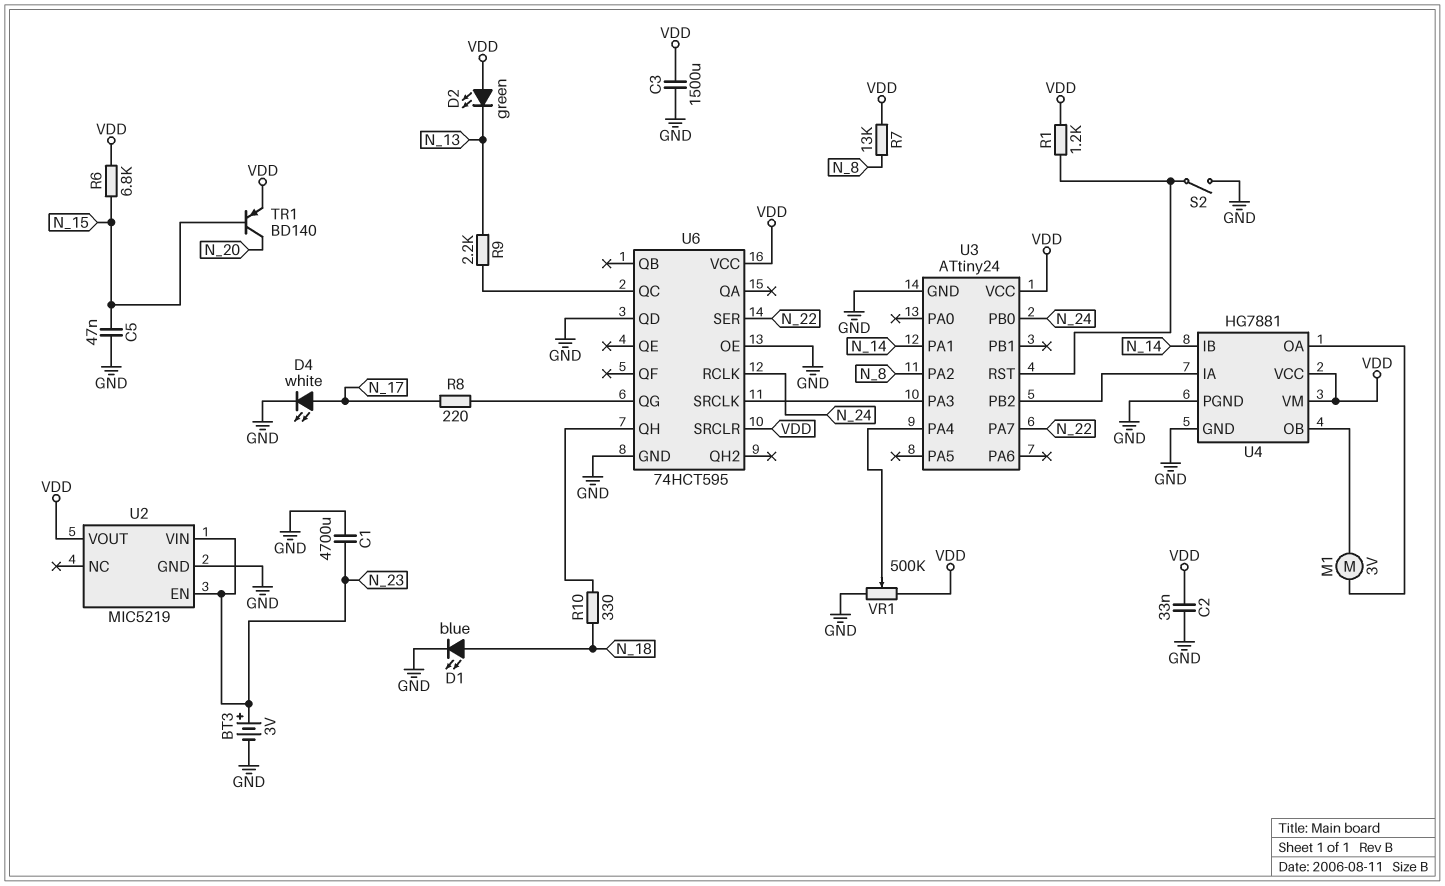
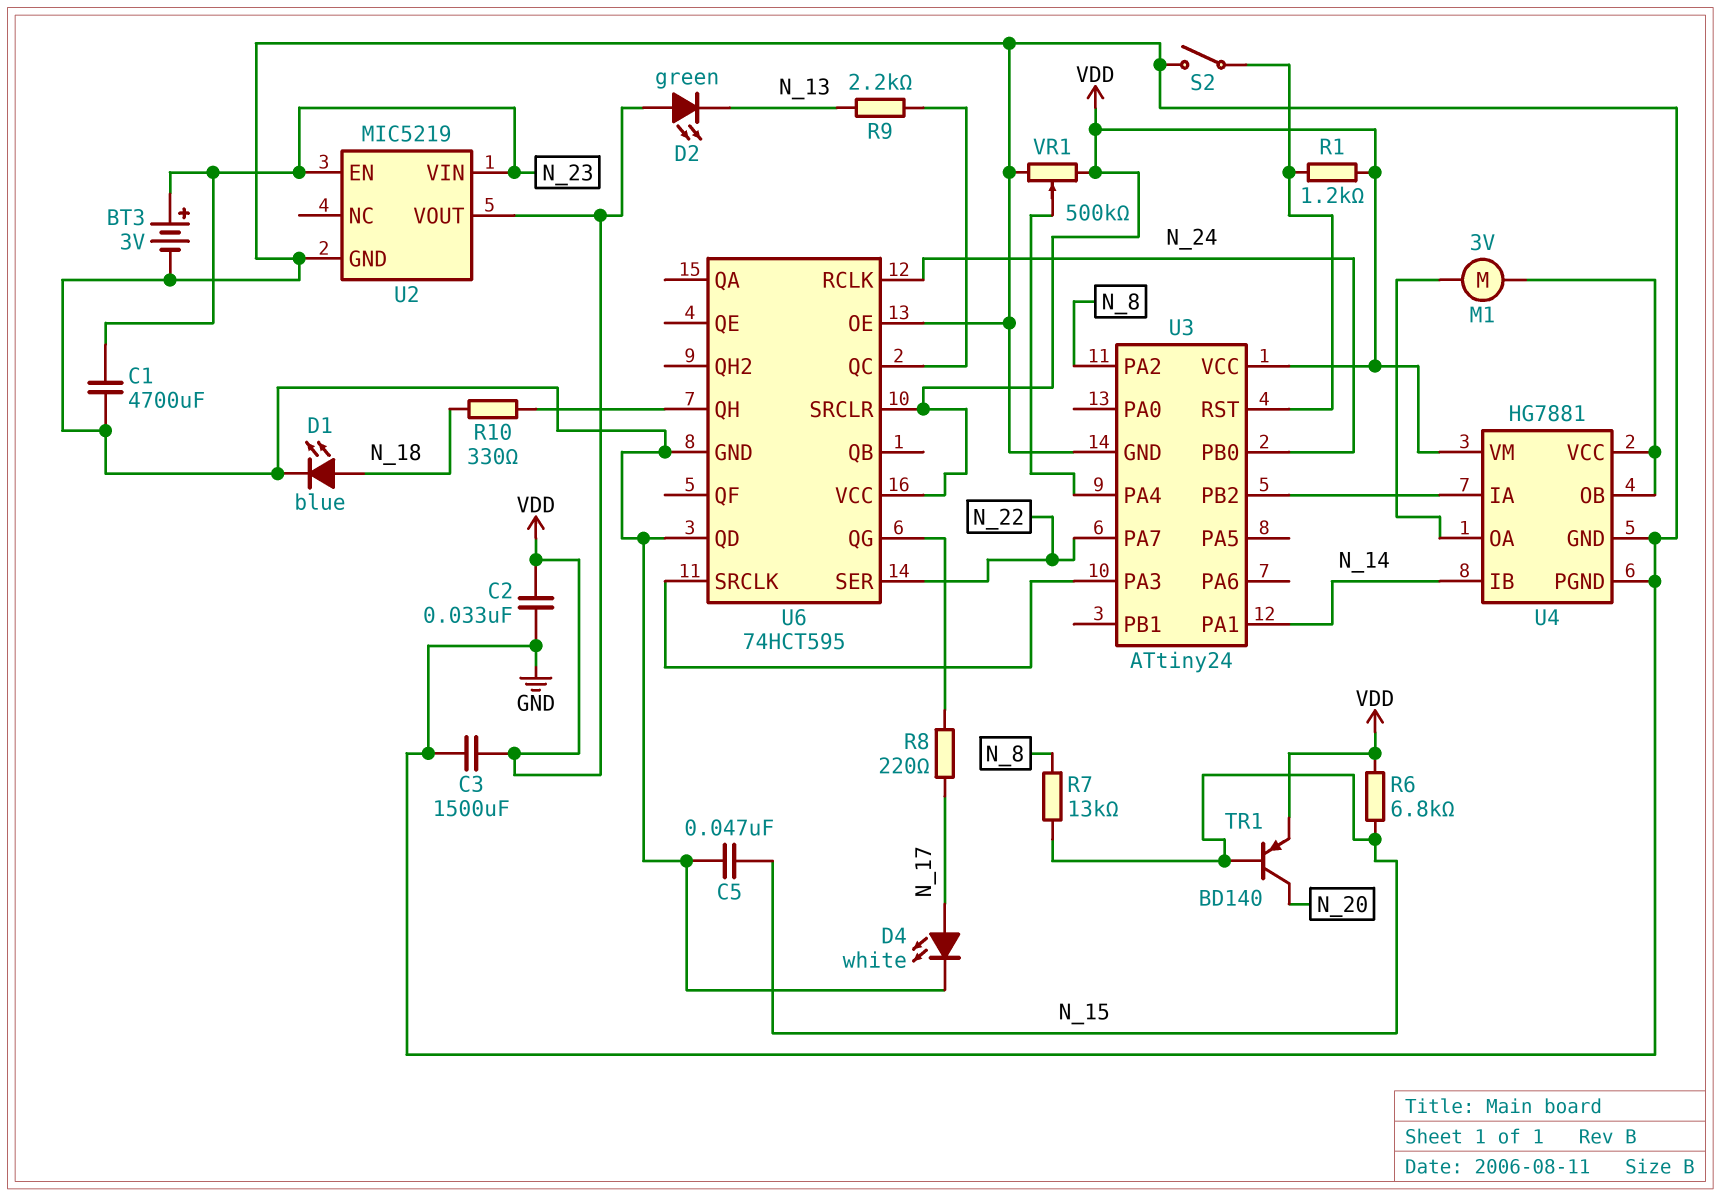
R7: 13k (N_8, VDD) -> 13k (N_8, N_15)
U4 pin VCC: VDD -> U4/OB

